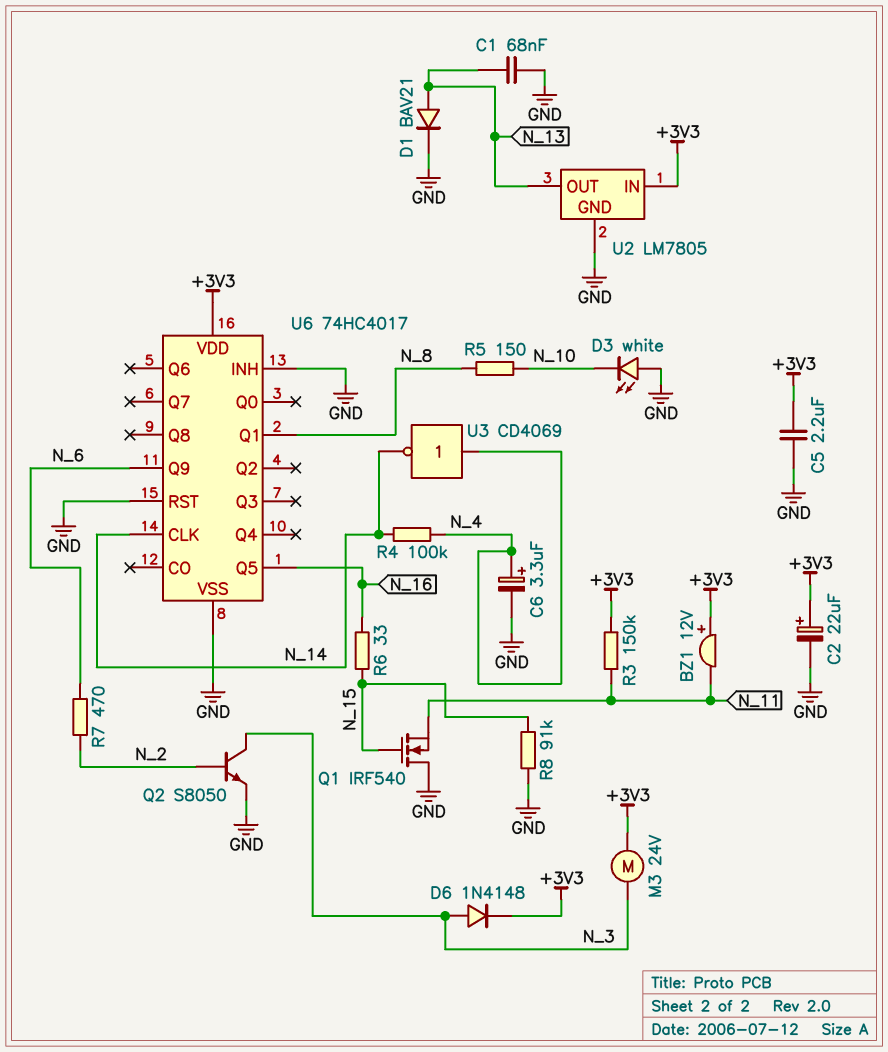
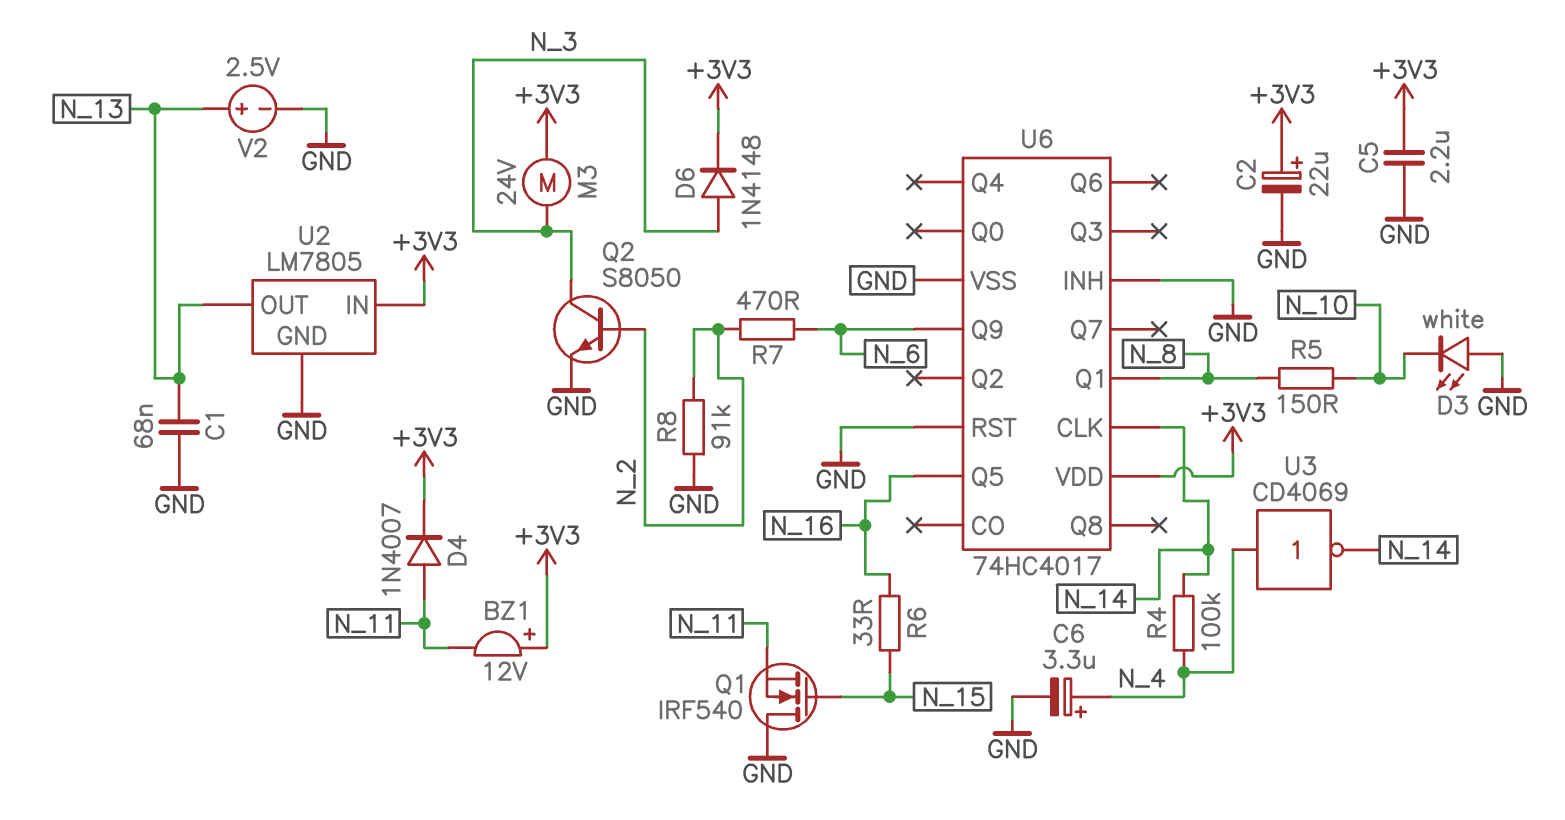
D1: diode BAV21 (A N_13, K GND) -> none
D4: none -> diode 1N4007 (A N_11, K +3V3)
R3: 150k (+3V3, N_11) -> none
R8: 91k (GND, N_15) -> 91k (GND, N_2)
V2: none -> 2.5V (plus N_13, minus GND)

